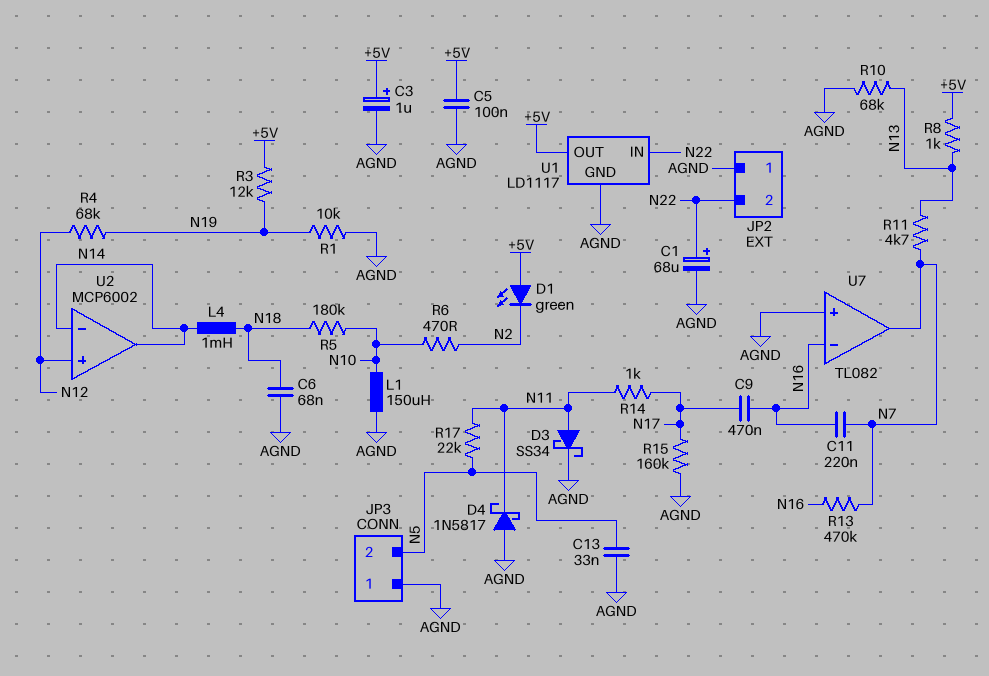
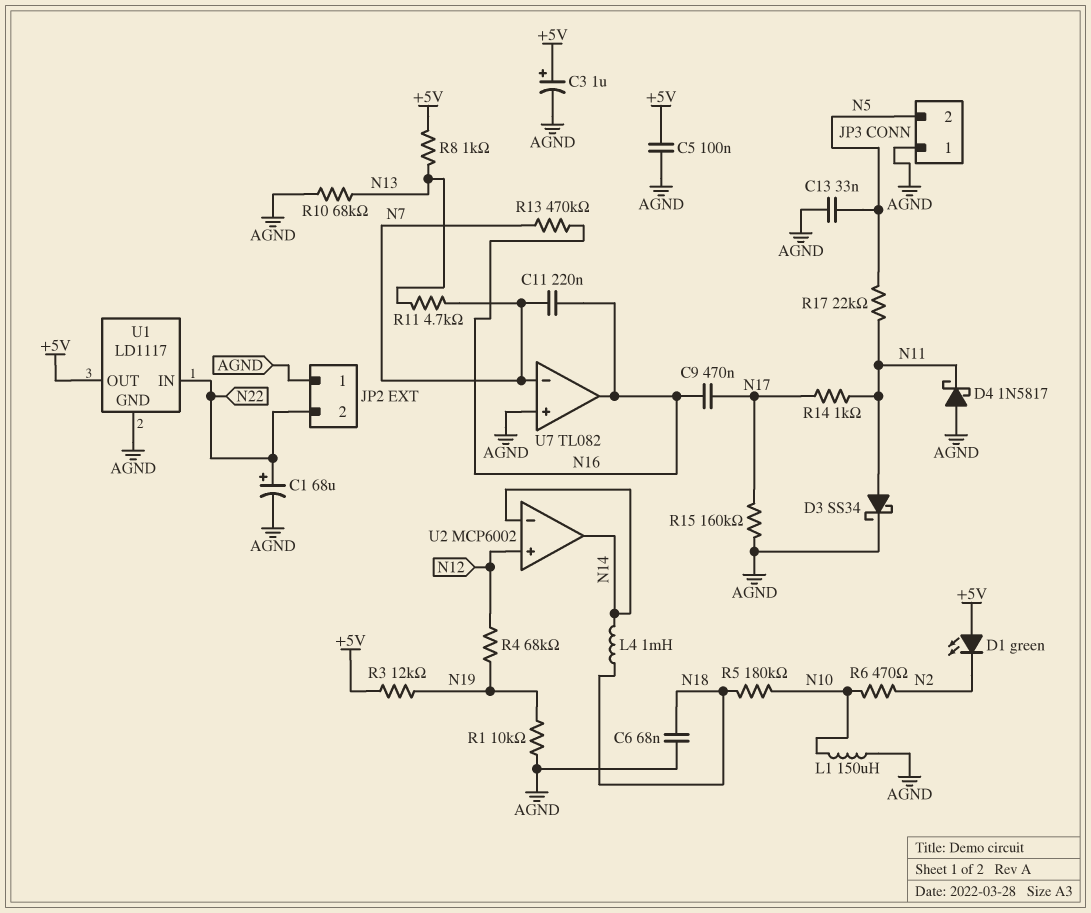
U7 pin in-: N16 -> N7
U7 pin out: N7 -> N16

